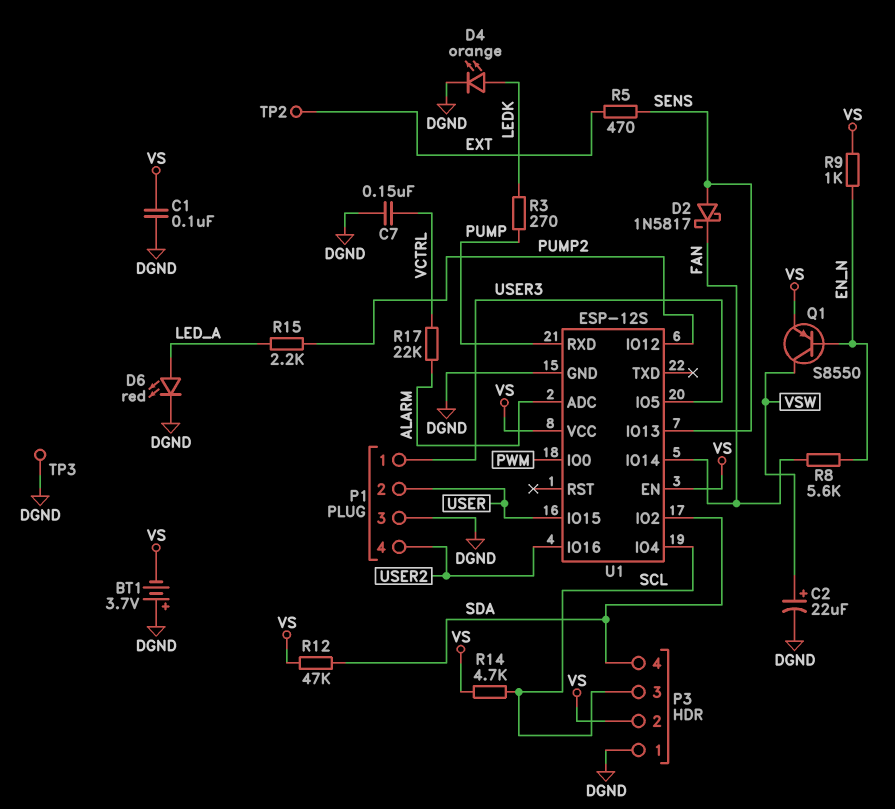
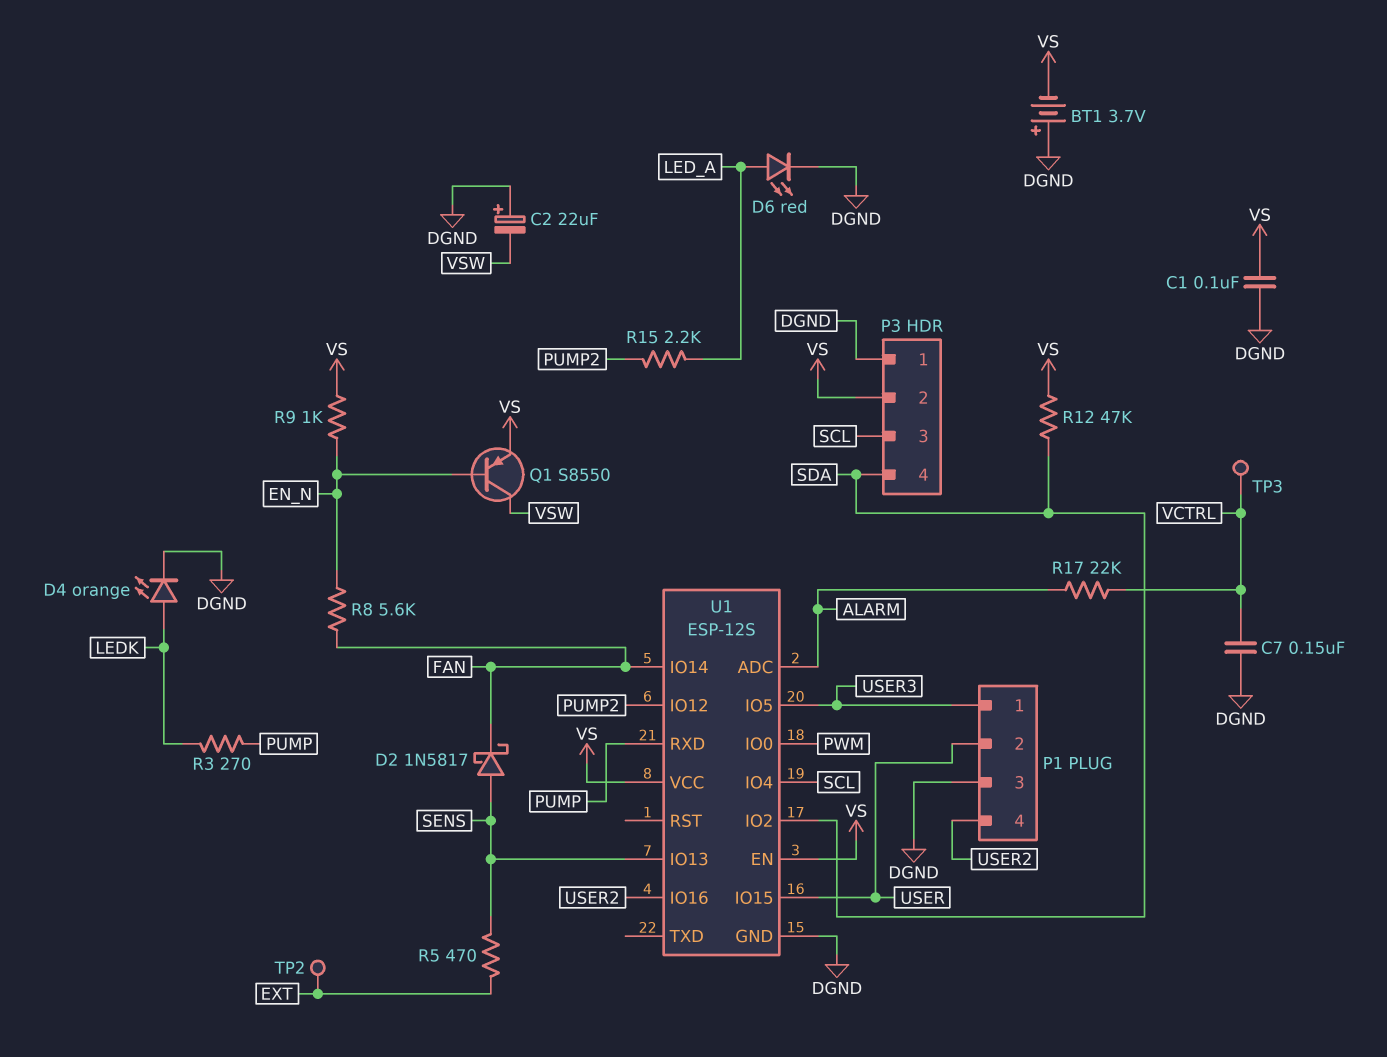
C2: 22uF (plus VSW, minus DGND) -> 22uF (plus DGND, minus VSW)
R14: 4.7k (SCL, VS) -> none
TP3: test point (DGND) -> test point (VCTRL)

